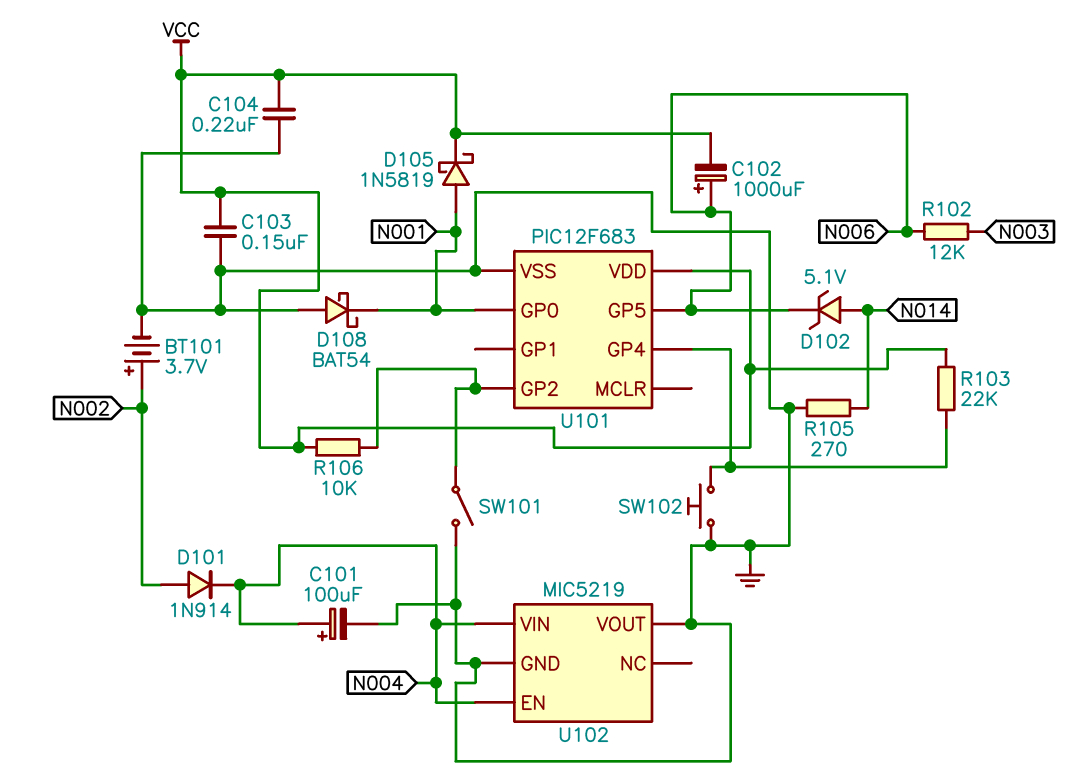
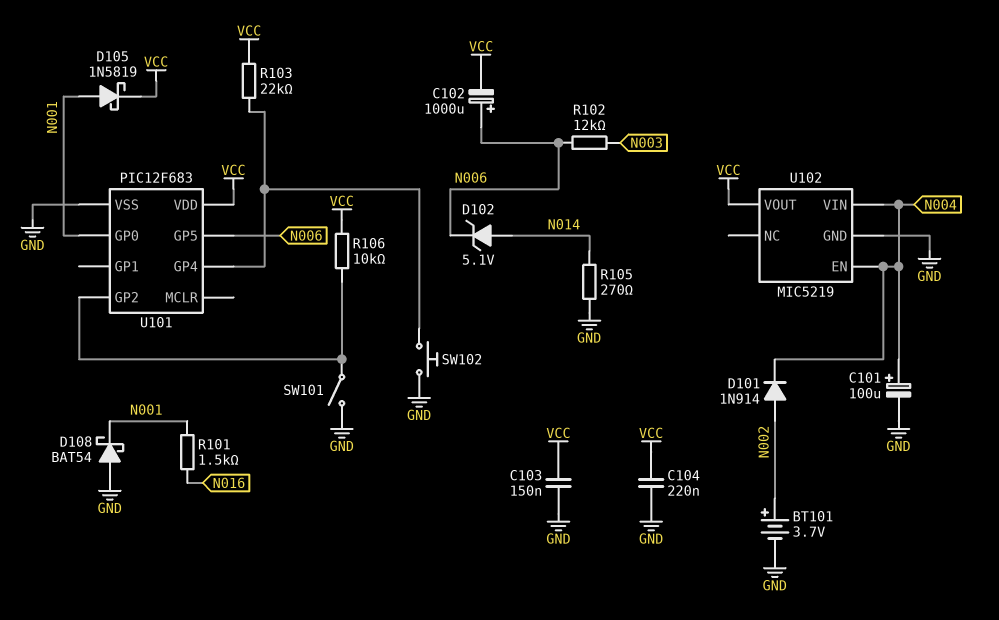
R101: none -> 1.5k (N001, N016)
U102 pin VOUT: GND -> VCC

